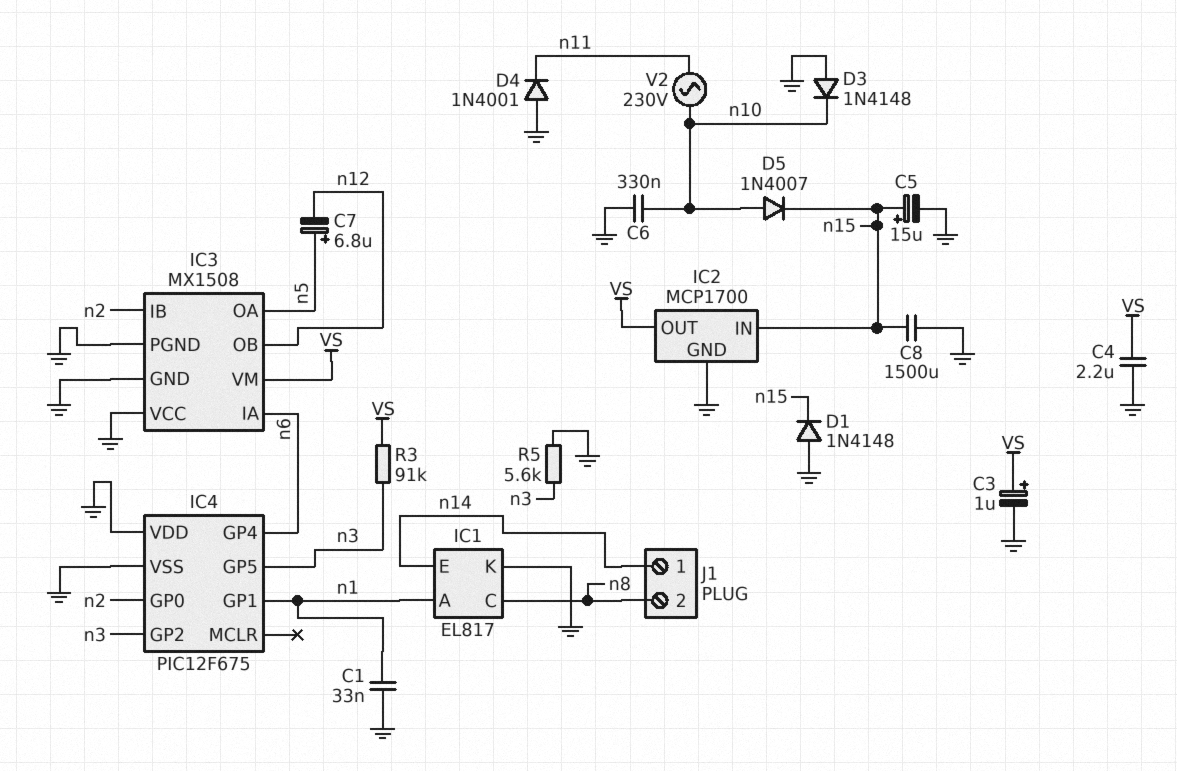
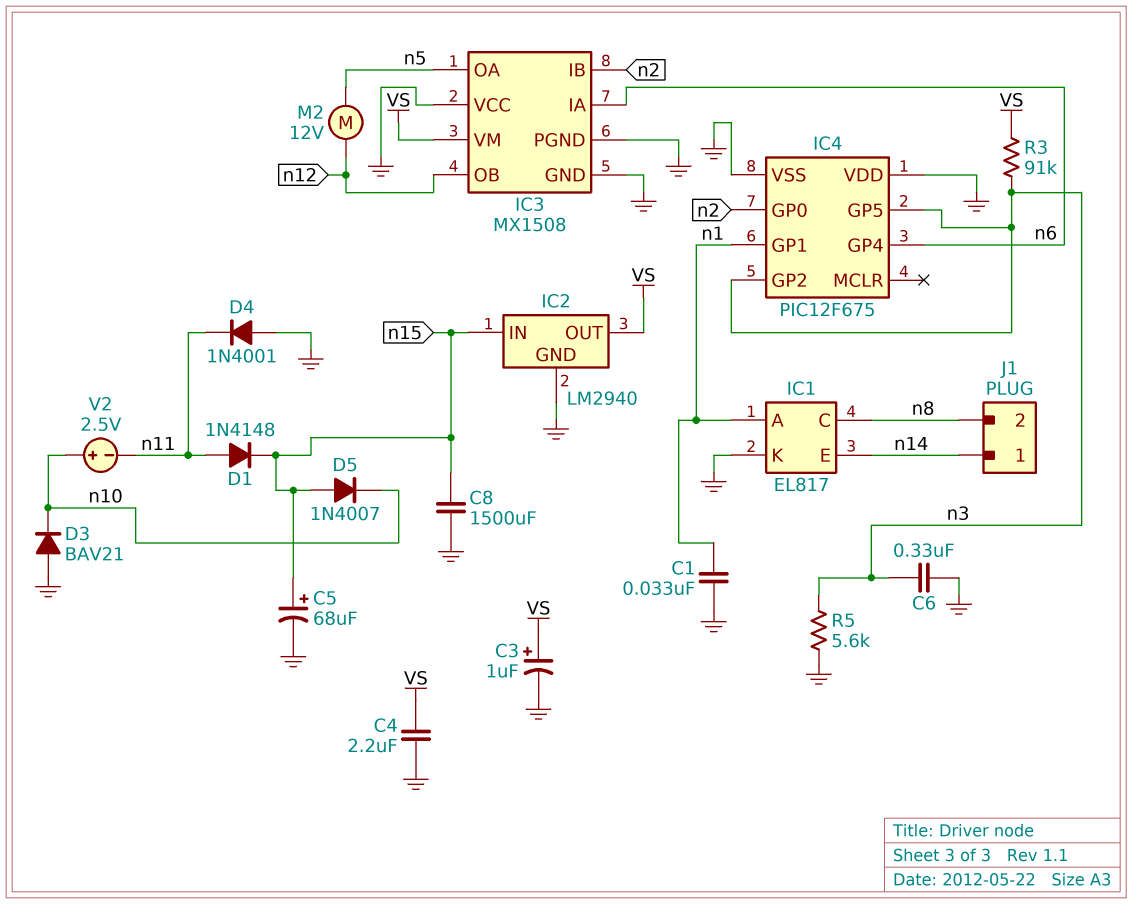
C5: 15uF (plus n15, minus GND) -> 68uF (plus n15, minus GND)
C6: 330nF (GND, n10) -> 330nF (GND, n3)
C7: 6.8uF (plus n5, minus n12) -> none
D1: diode 1N4148 (A GND, K n15) -> diode 1N4148 (A n11, K n15)
D3: diode 1N4148 (A GND, K n10) -> diode BAV21 (A GND, K n10)
D5: diode 1N4007 (A n10, K n15) -> diode 1N4007 (A n15, K n10)
IC2: MCP1700 -> LM2940
M2: none -> motor 12V (n5, n12)
V2: AC 230V (n10, n11) -> 2.5V (plus n10, minus n11)

